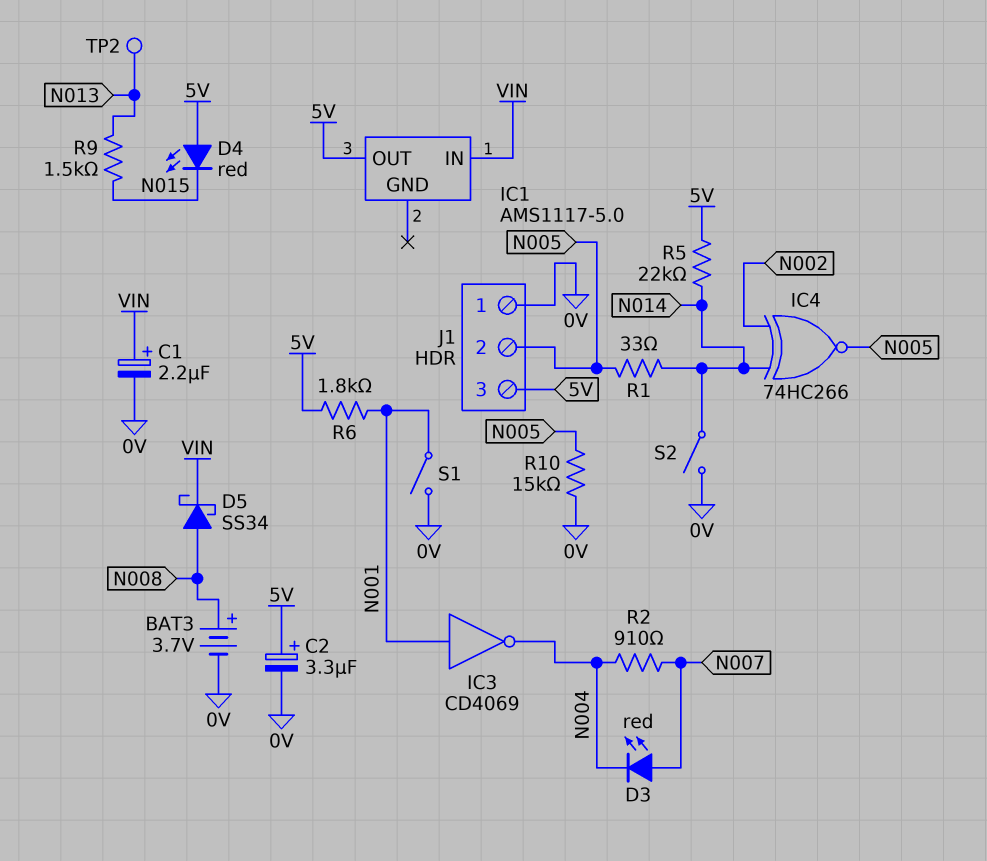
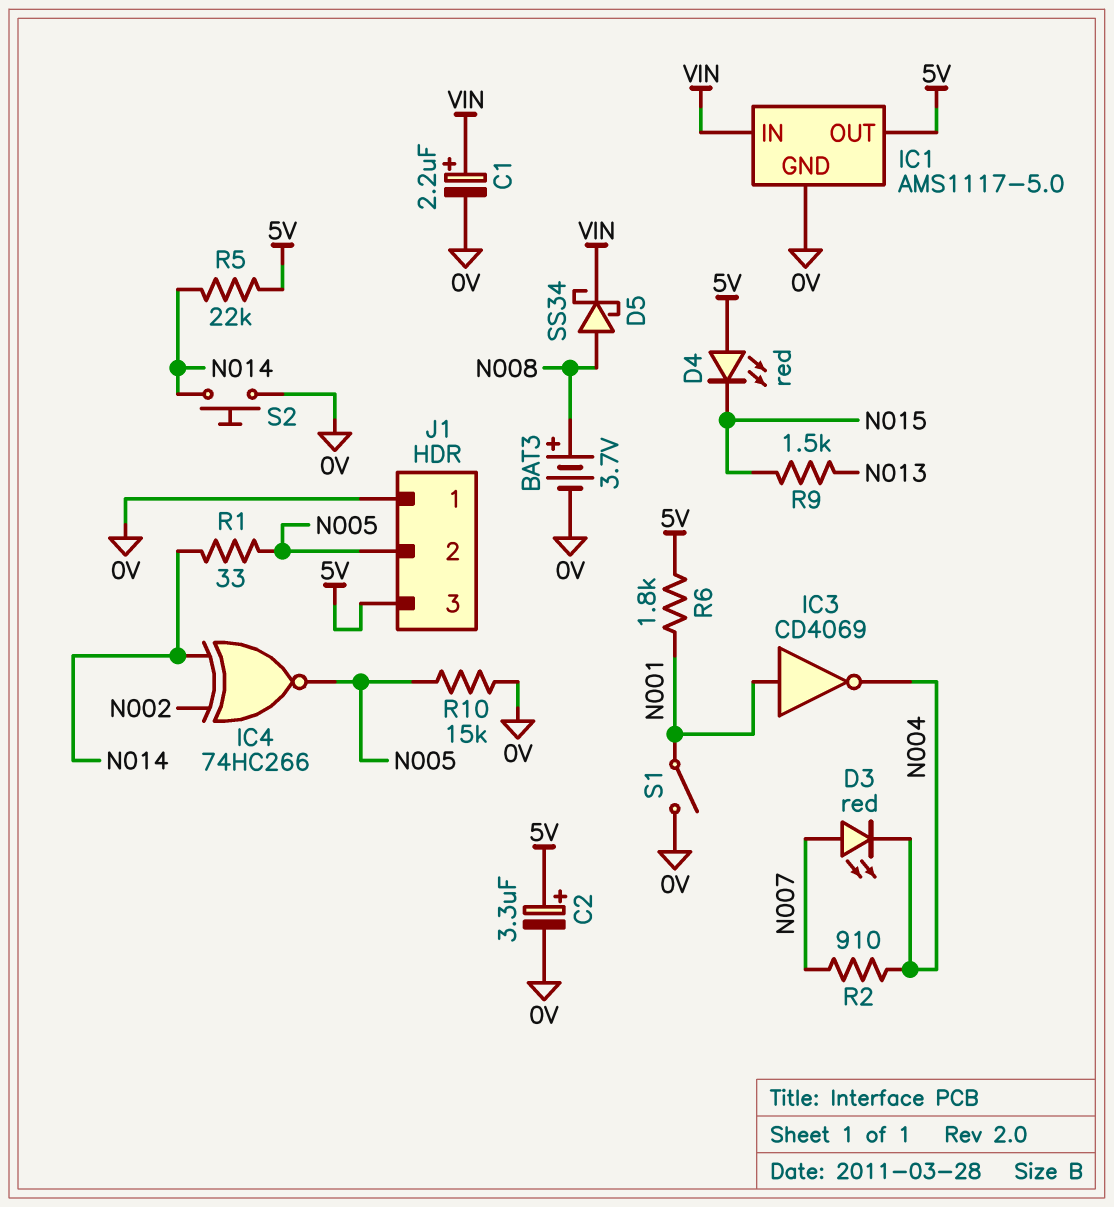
IC1 pin GND: none -> 0V
S2: switch (0V, N014) -> button (0V, N014)
TP2: test point (N013) -> none

